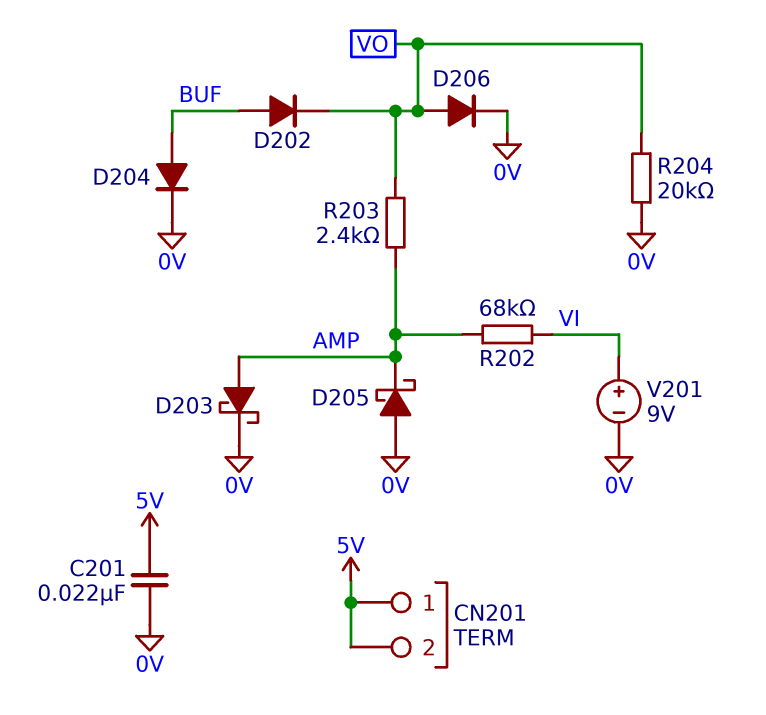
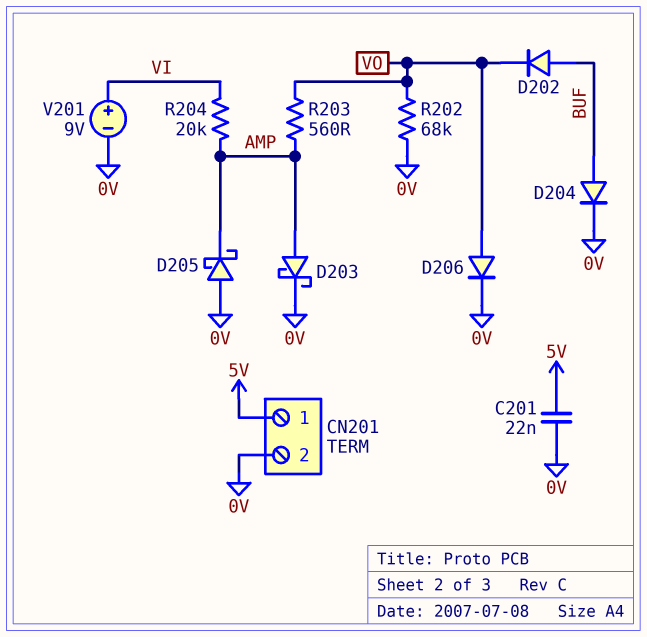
CN201 pin 2: 5V -> 0V
R202: 68k (AMP, VI) -> 68k (0V, VO)
R203: 2.4k (AMP, VO) -> 560 (AMP, VO)
R204: 20k (0V, VO) -> 20k (AMP, VI)

